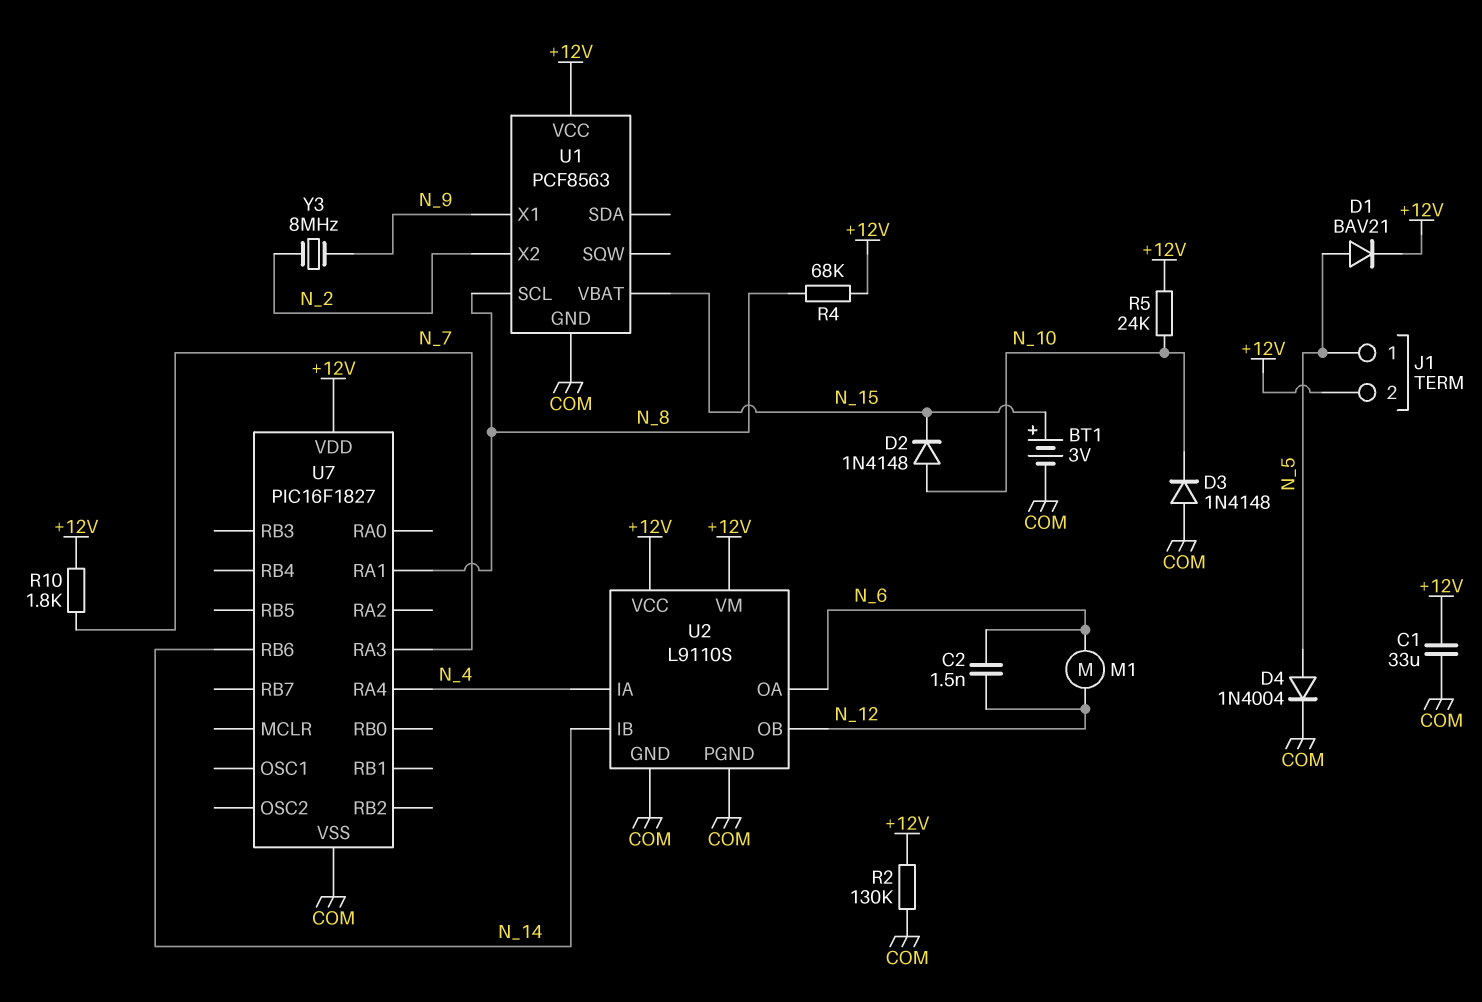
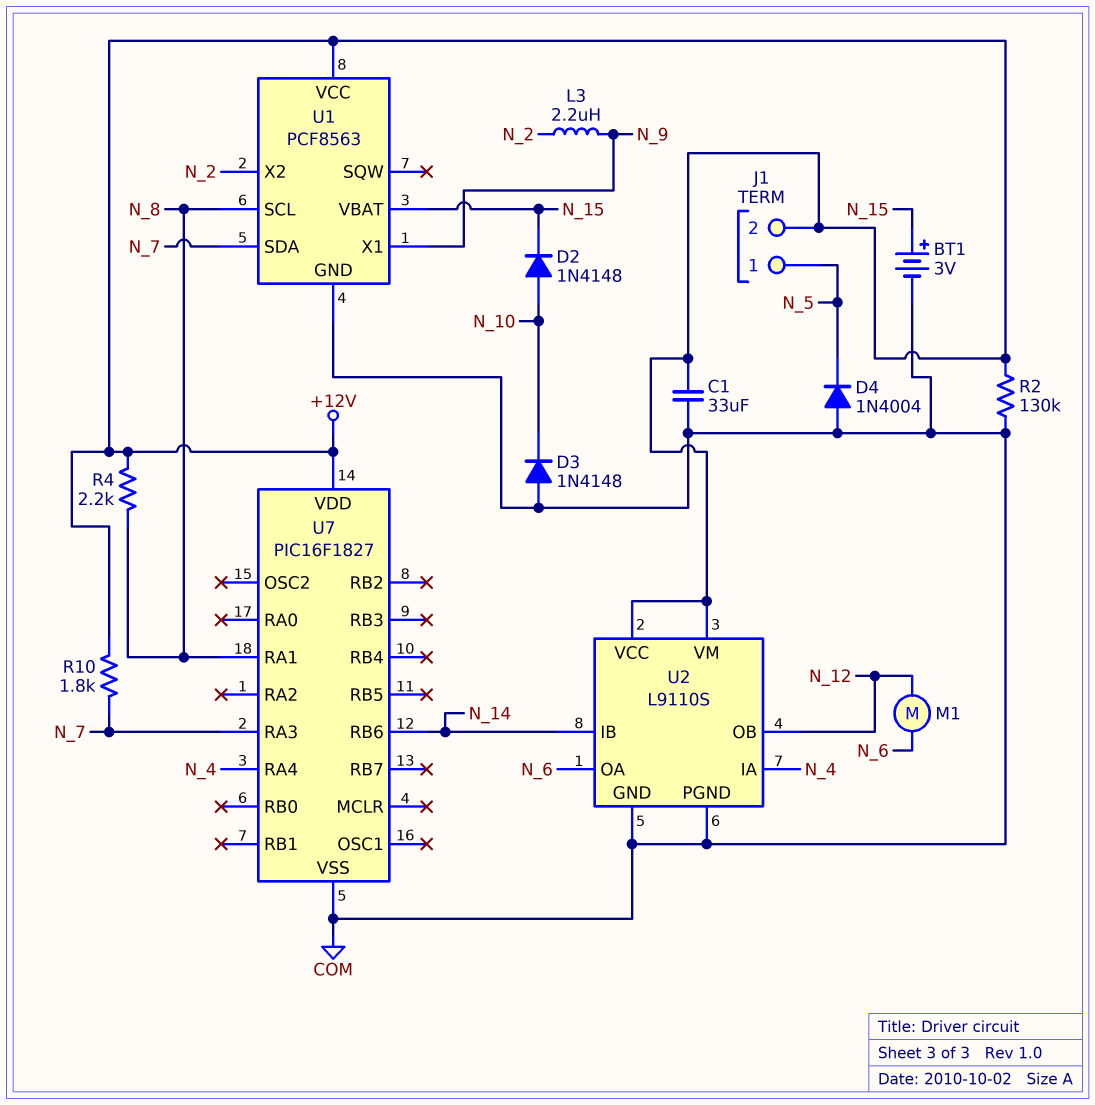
C2: 1.5nF (N_6, N_12) -> none
D1: diode BAV21 (A N_5, K +12V) -> none
D4: diode 1N4004 (A N_5, K COM) -> diode 1N4004 (A COM, K N_5)
L3: none -> 2.2uH (N_2, N_9)
R4: 68k (+12V, N_8) -> 2.2k (+12V, N_8)
R5: 24k (+12V, N_10) -> none
U1 pin SDA: none -> N_7
Y3: 8MHz (N_2, N_9) -> none

